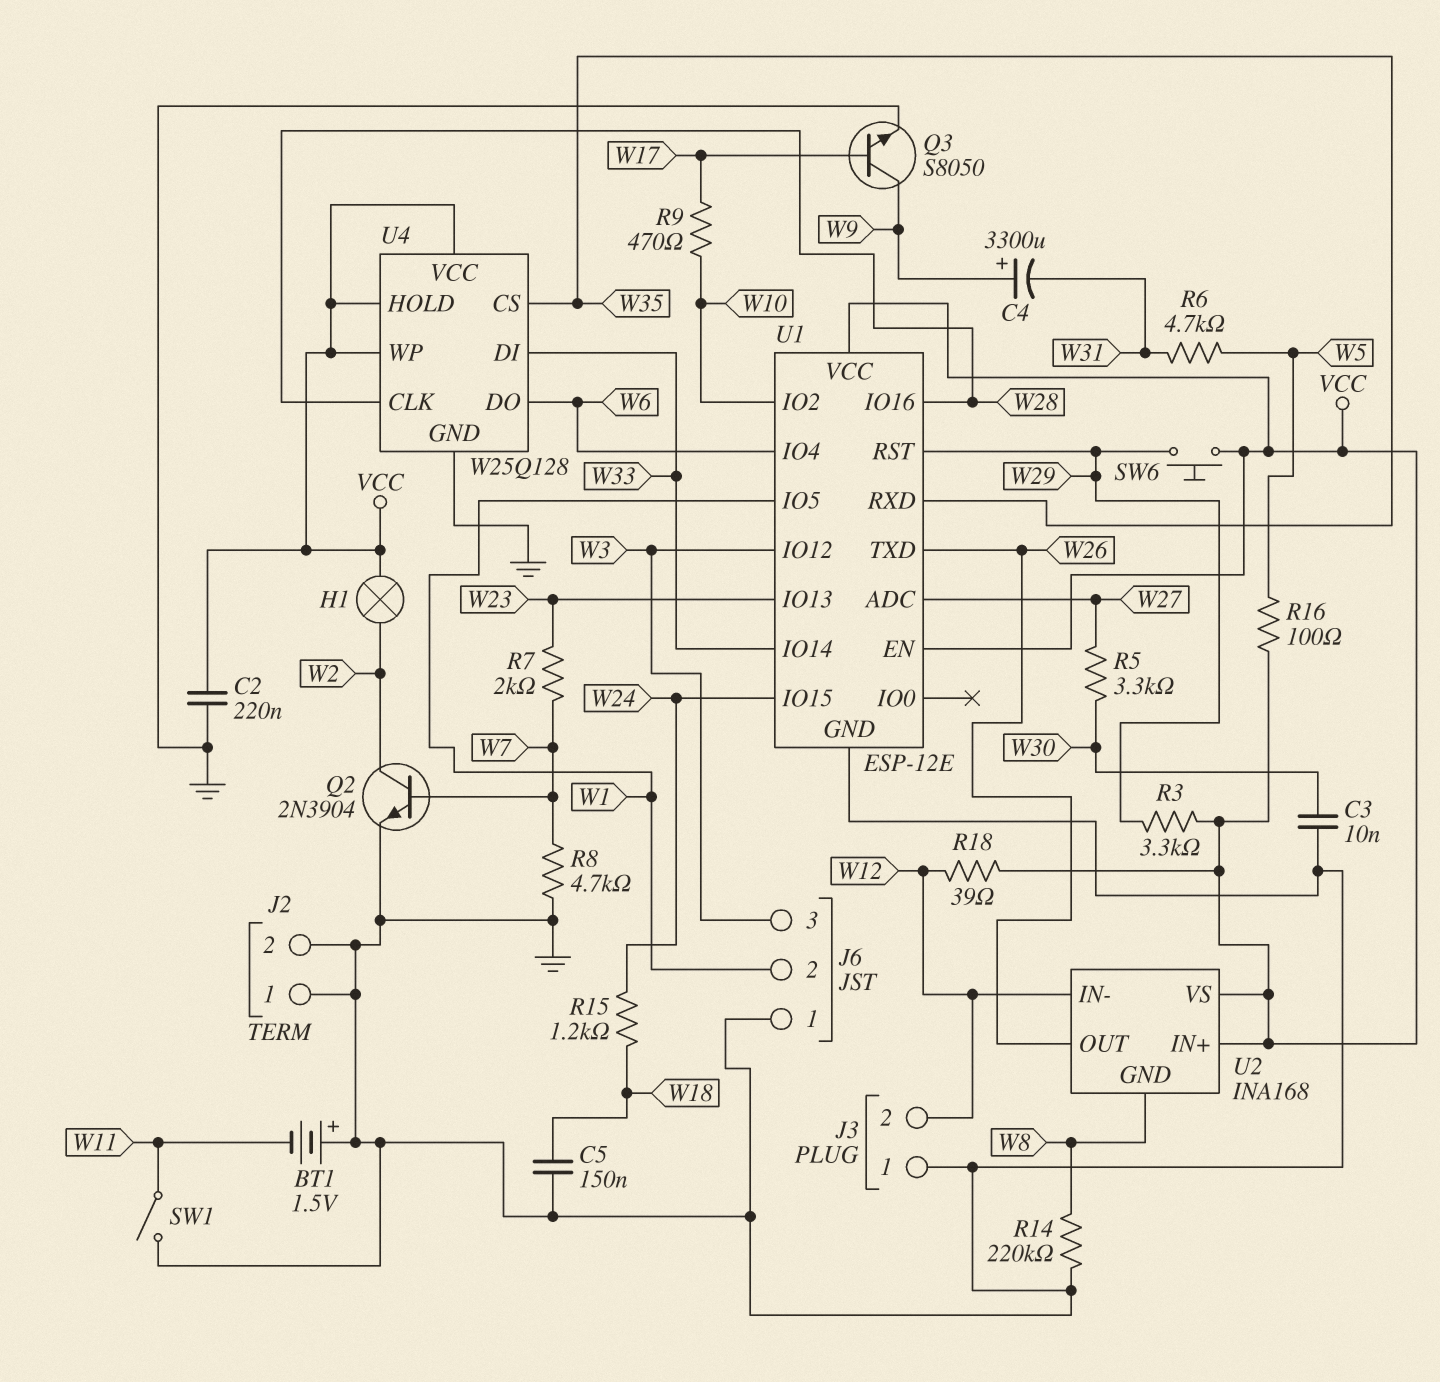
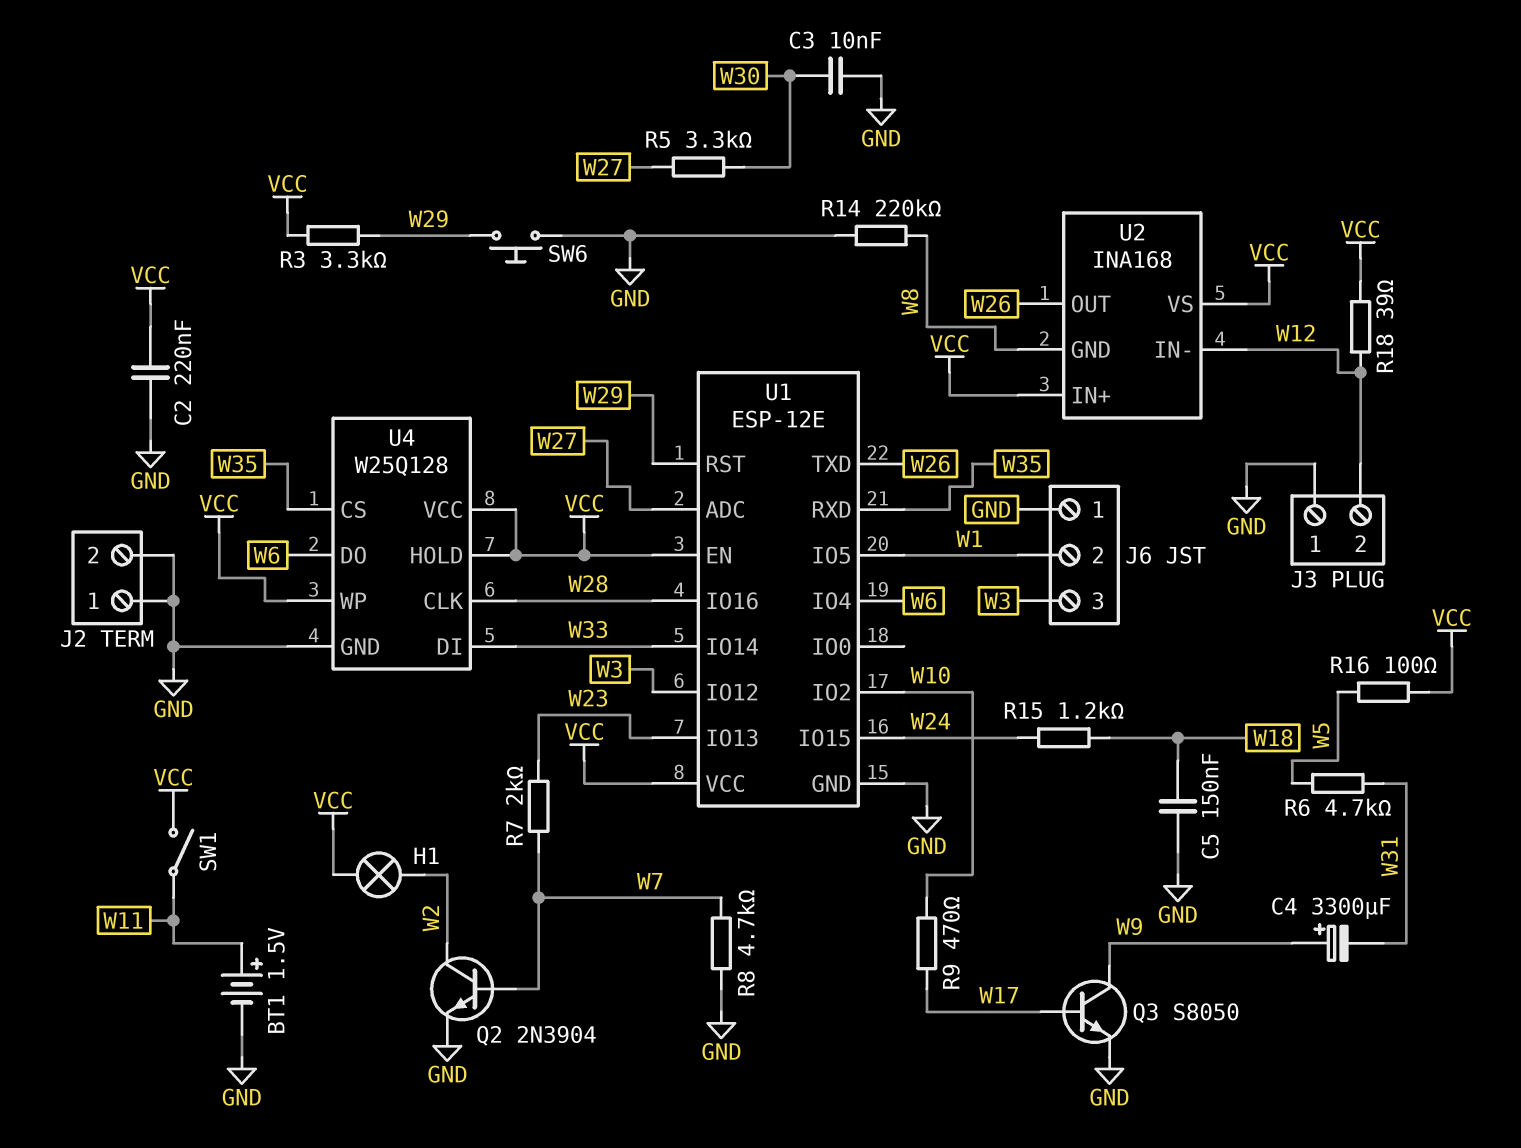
BT1: 1.5V (plus GND, minus W11) -> 1.5V (plus W11, minus GND)
SW1: switch (GND, W11) -> switch (VCC, W11)
SW6: button (VCC, W29) -> button (GND, W29)

